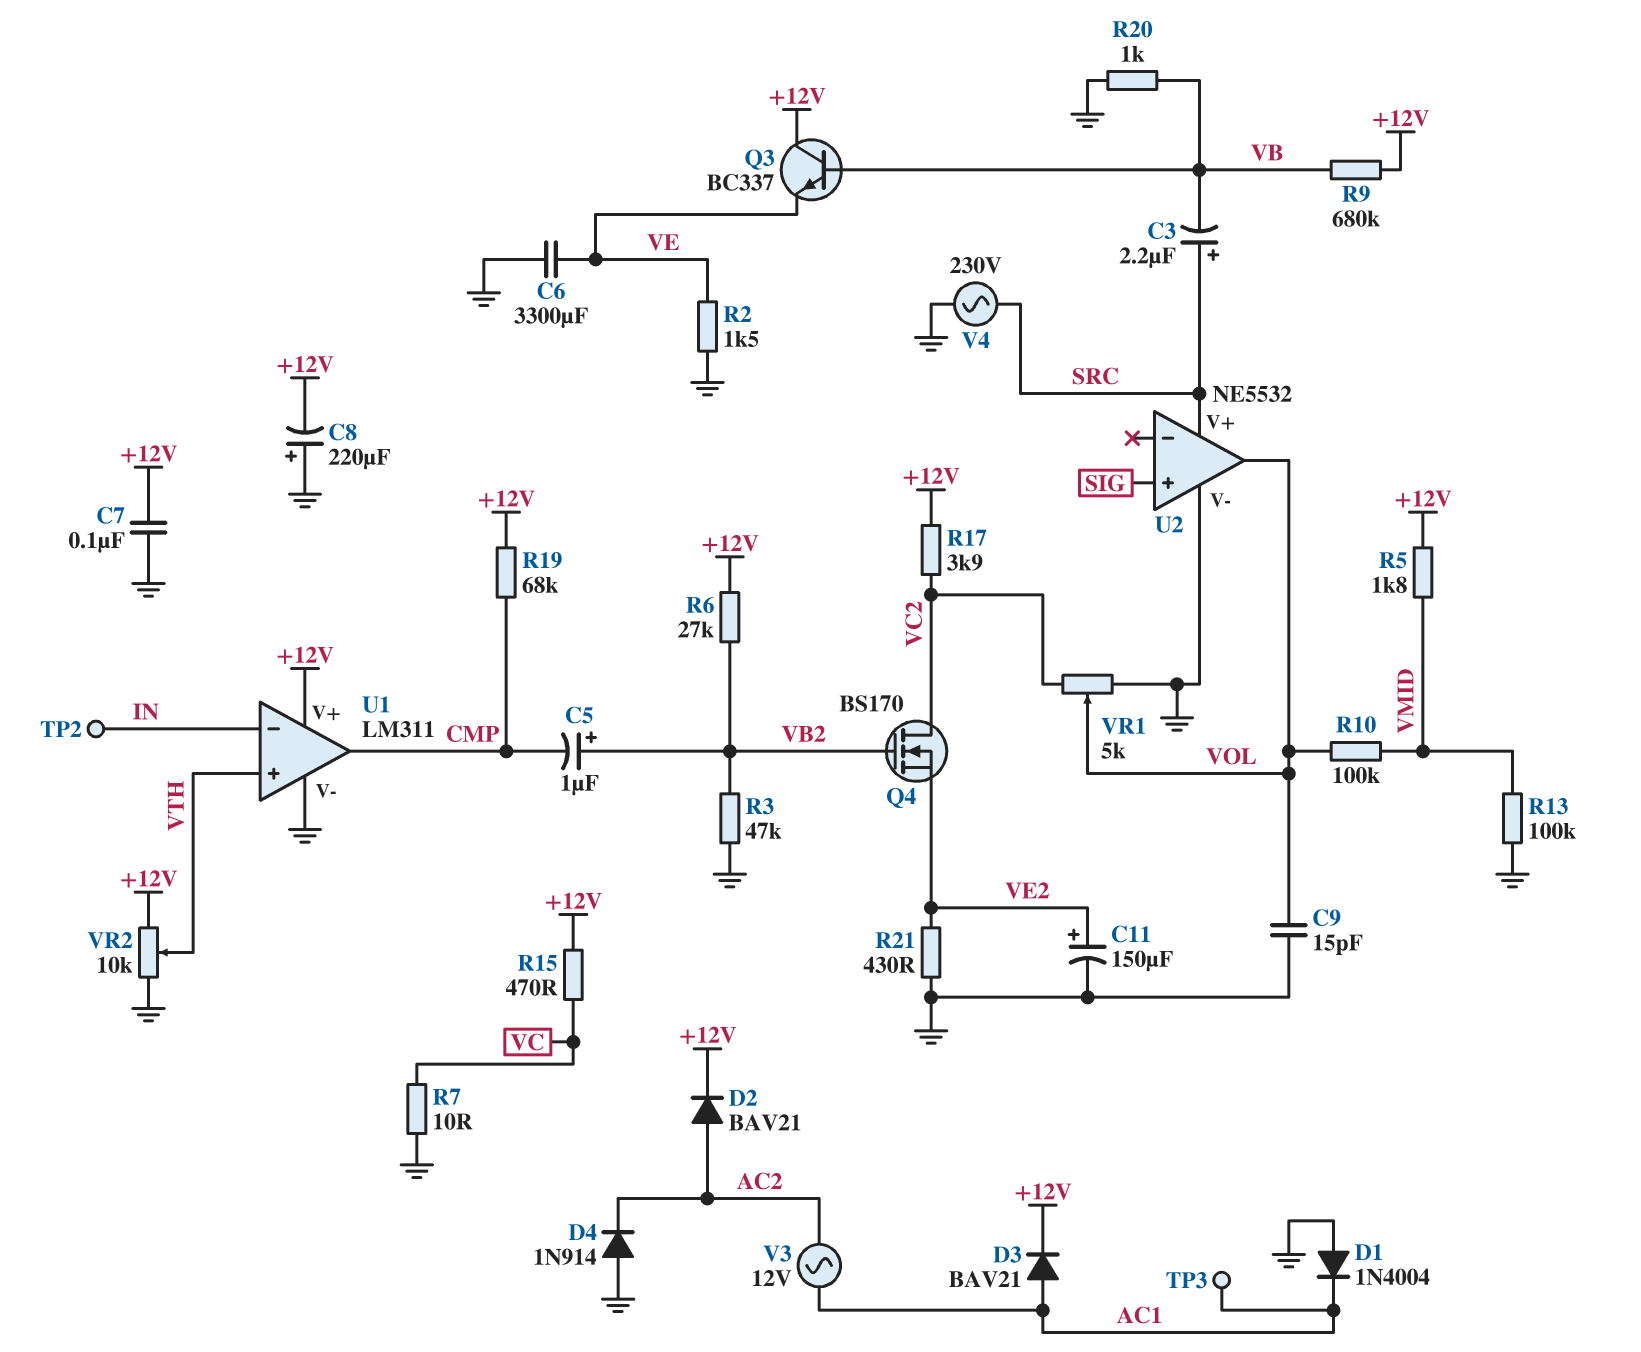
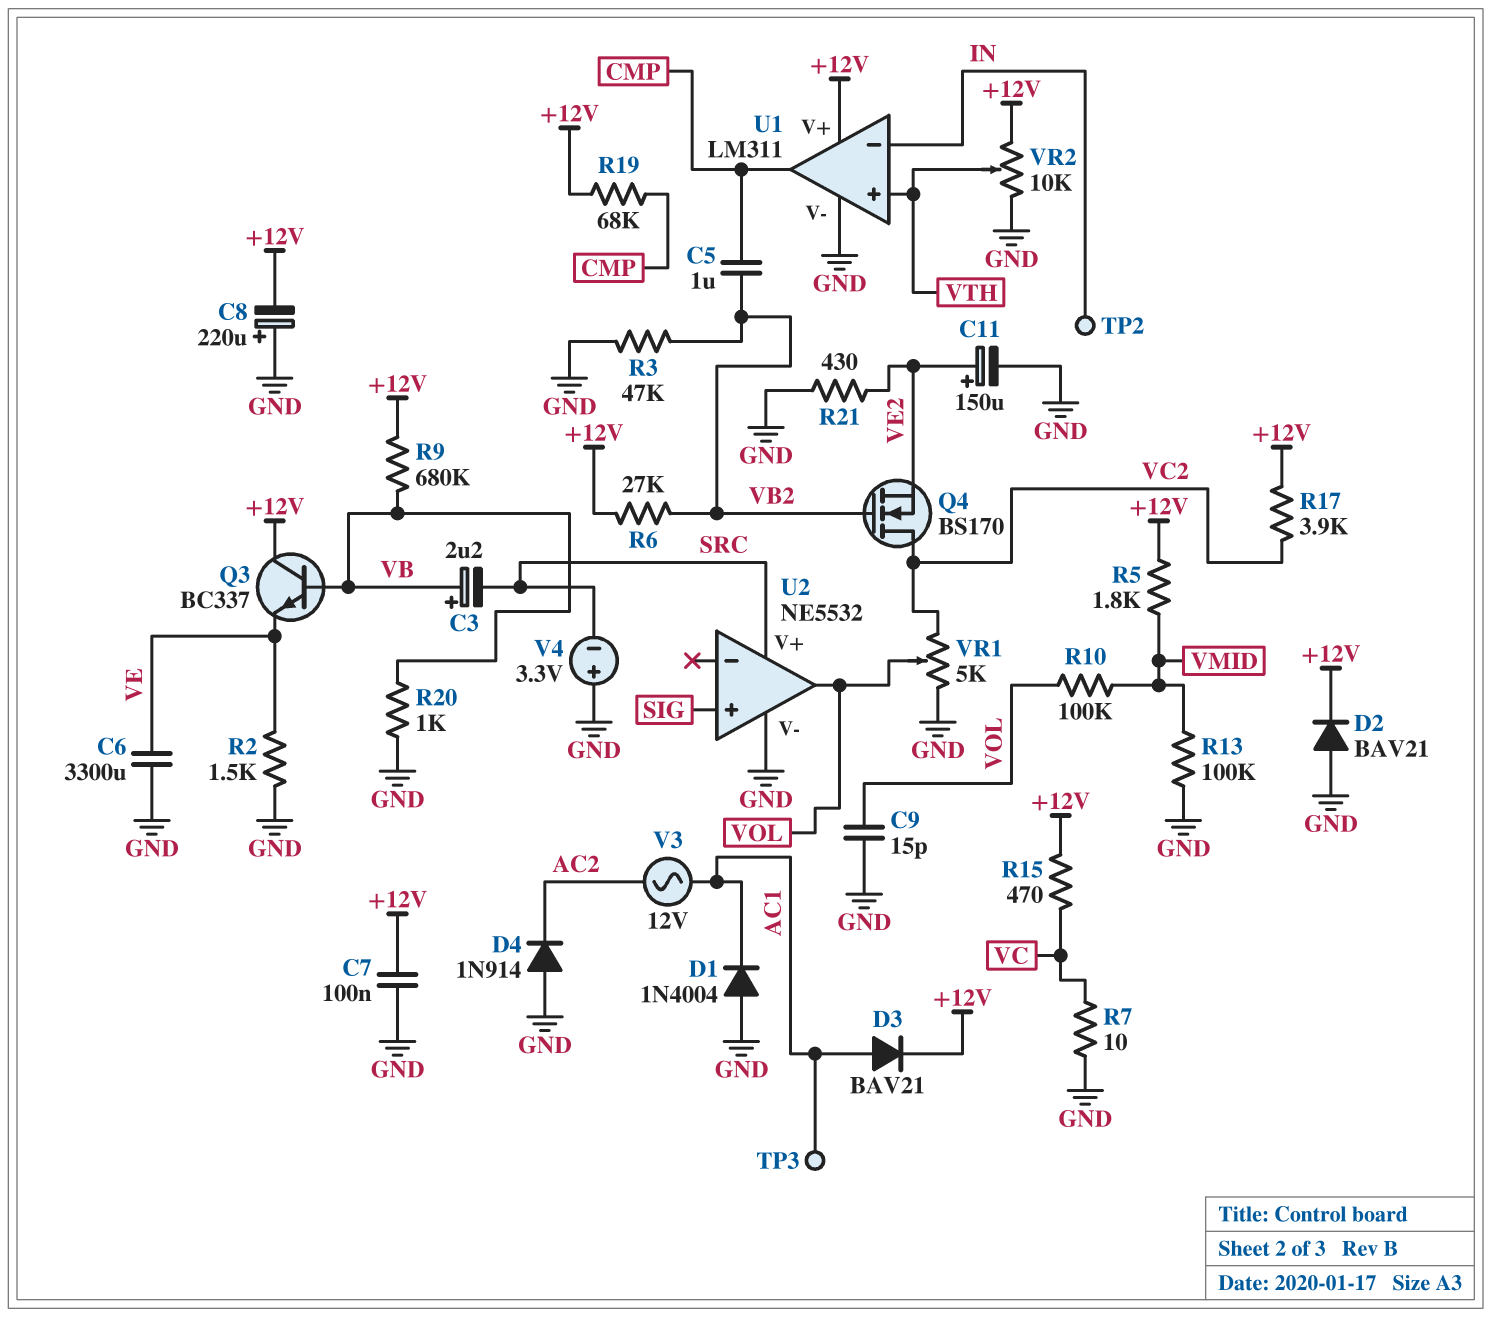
C3: 2.2uF (plus SRC, minus VB) -> 2.2uF (plus VB, minus SRC)
C5: 1uF (plus VB2, minus CMP) -> 1uF (CMP, VB2)
D2: diode BAV21 (A AC2, K +12V) -> diode BAV21 (A GND, K +12V)
V4: AC 230V (GND, SRC) -> 3.3V (plus GND, minus SRC)

